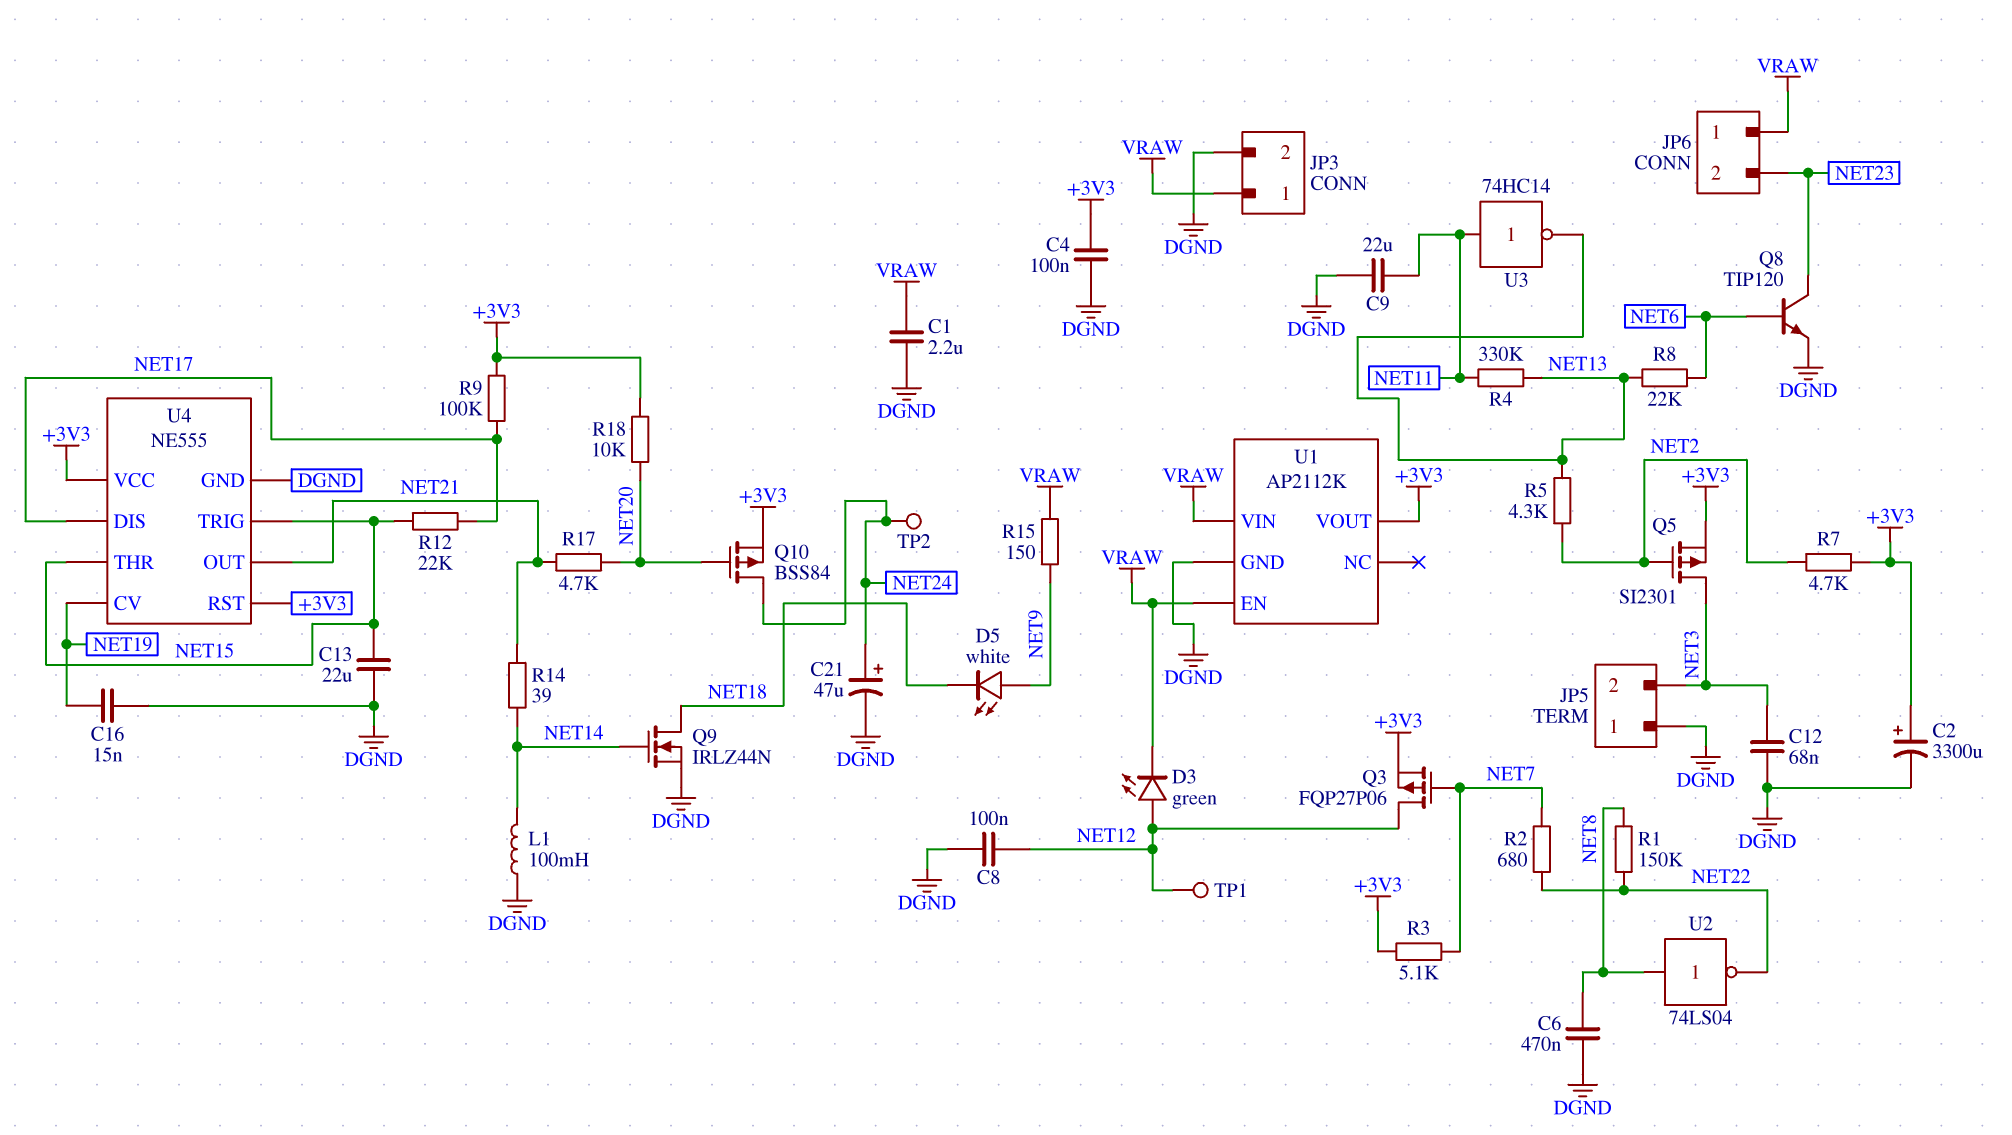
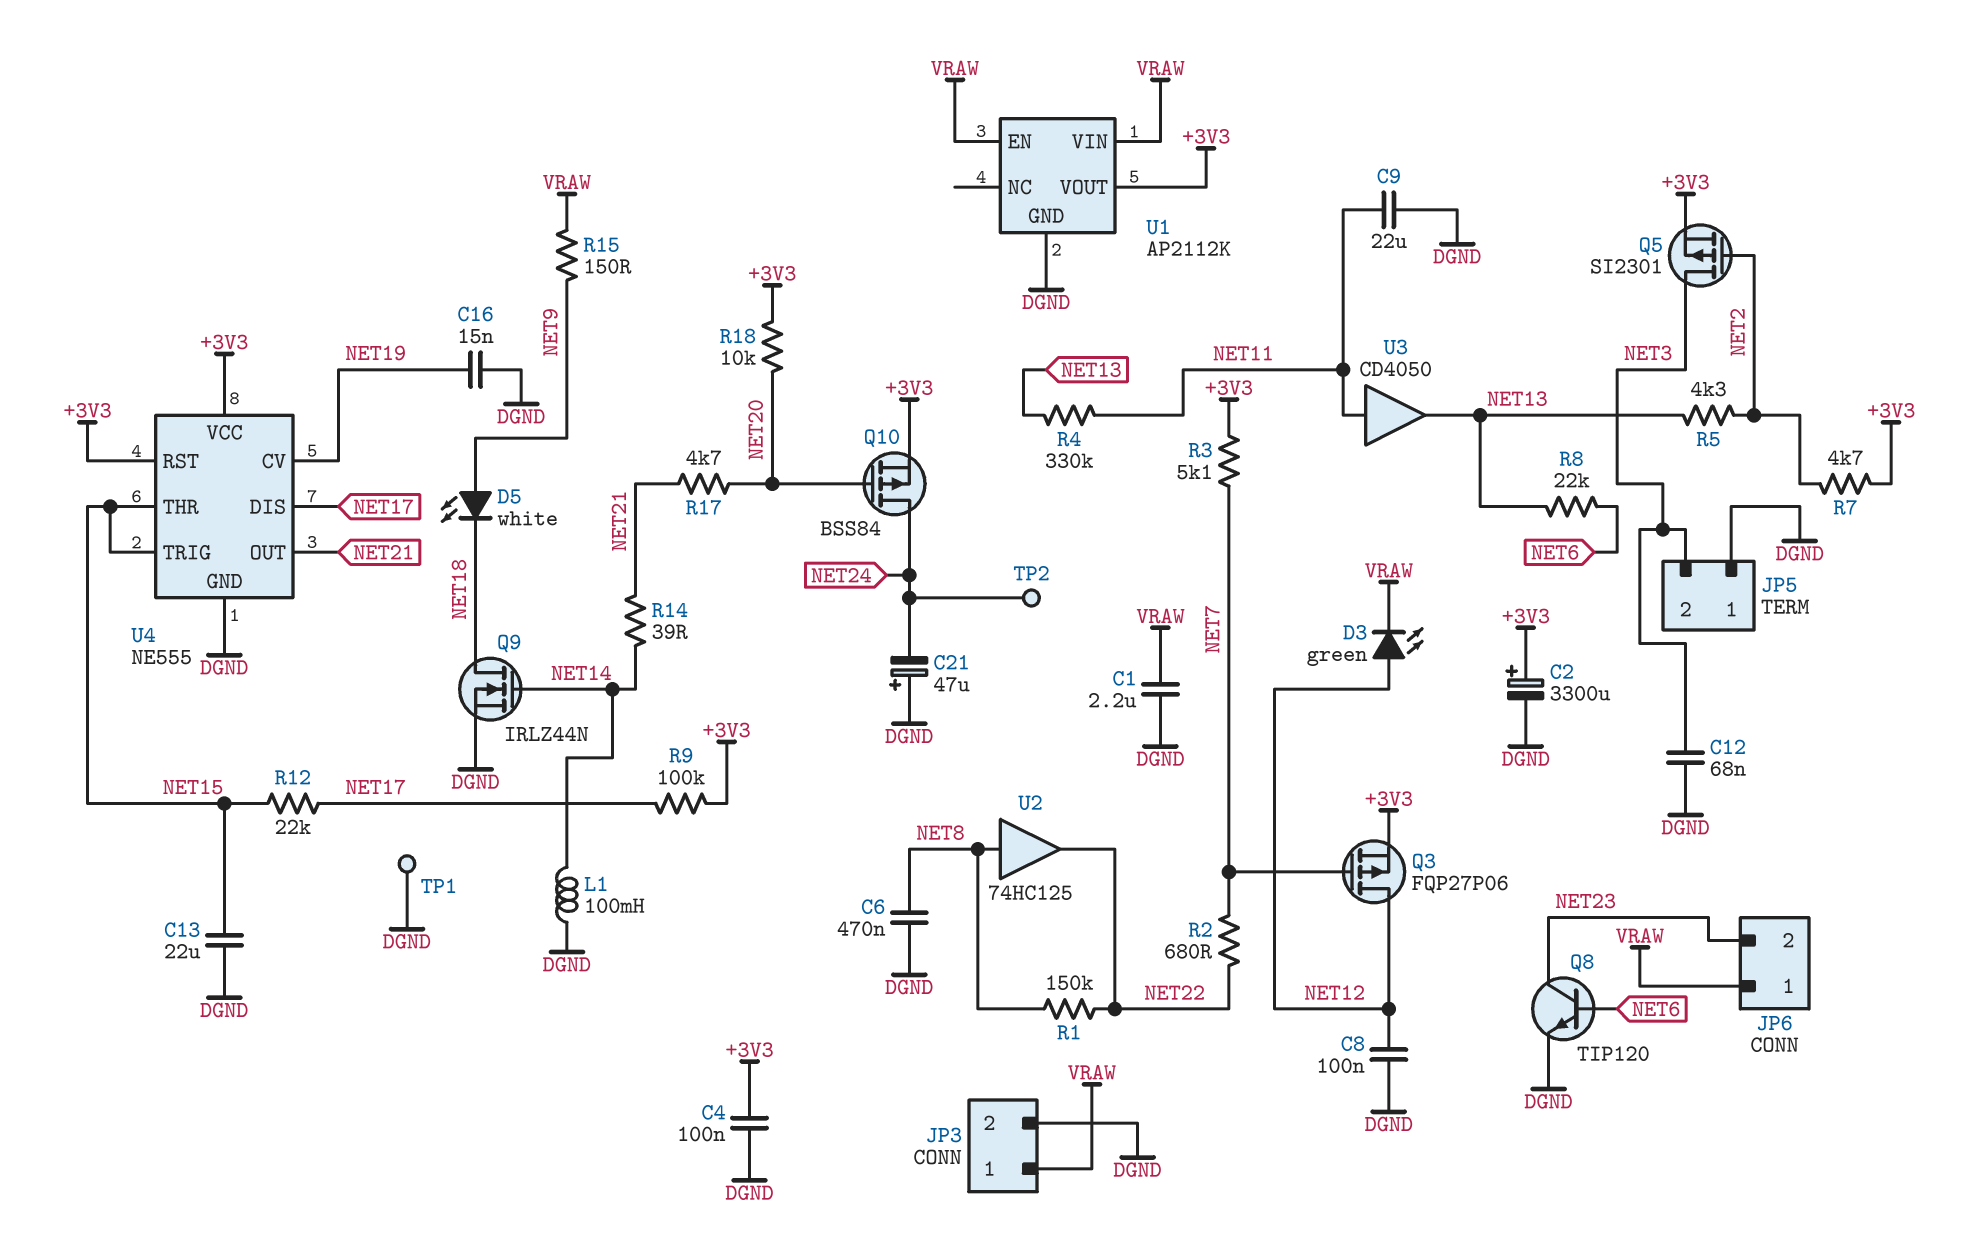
C21: 47uF (plus NET24, minus DGND) -> 47uF (plus DGND, minus NET24)
TP1: test point (NET12) -> test point (DGND)
U2: NOT 74LS04 (in NET8, out NET22) -> buffer 74HC125 (in NET8, out NET22)
U3: NOT 74HC14 (in NET11, out NET13) -> buffer CD4050 (in NET11, out NET13)

